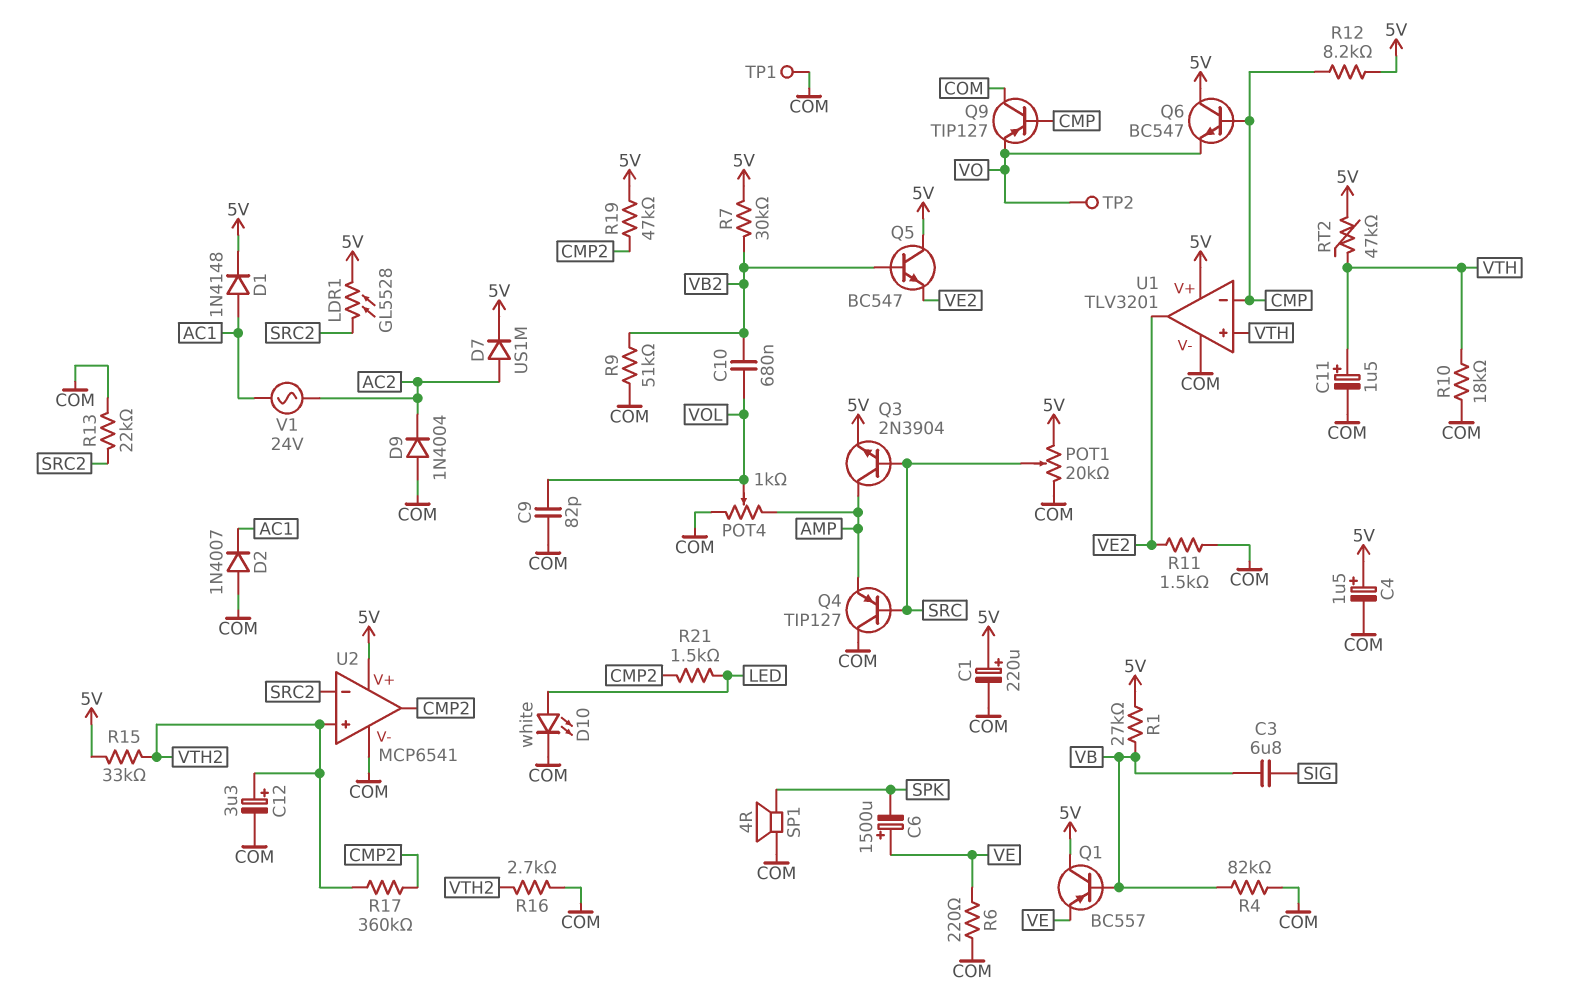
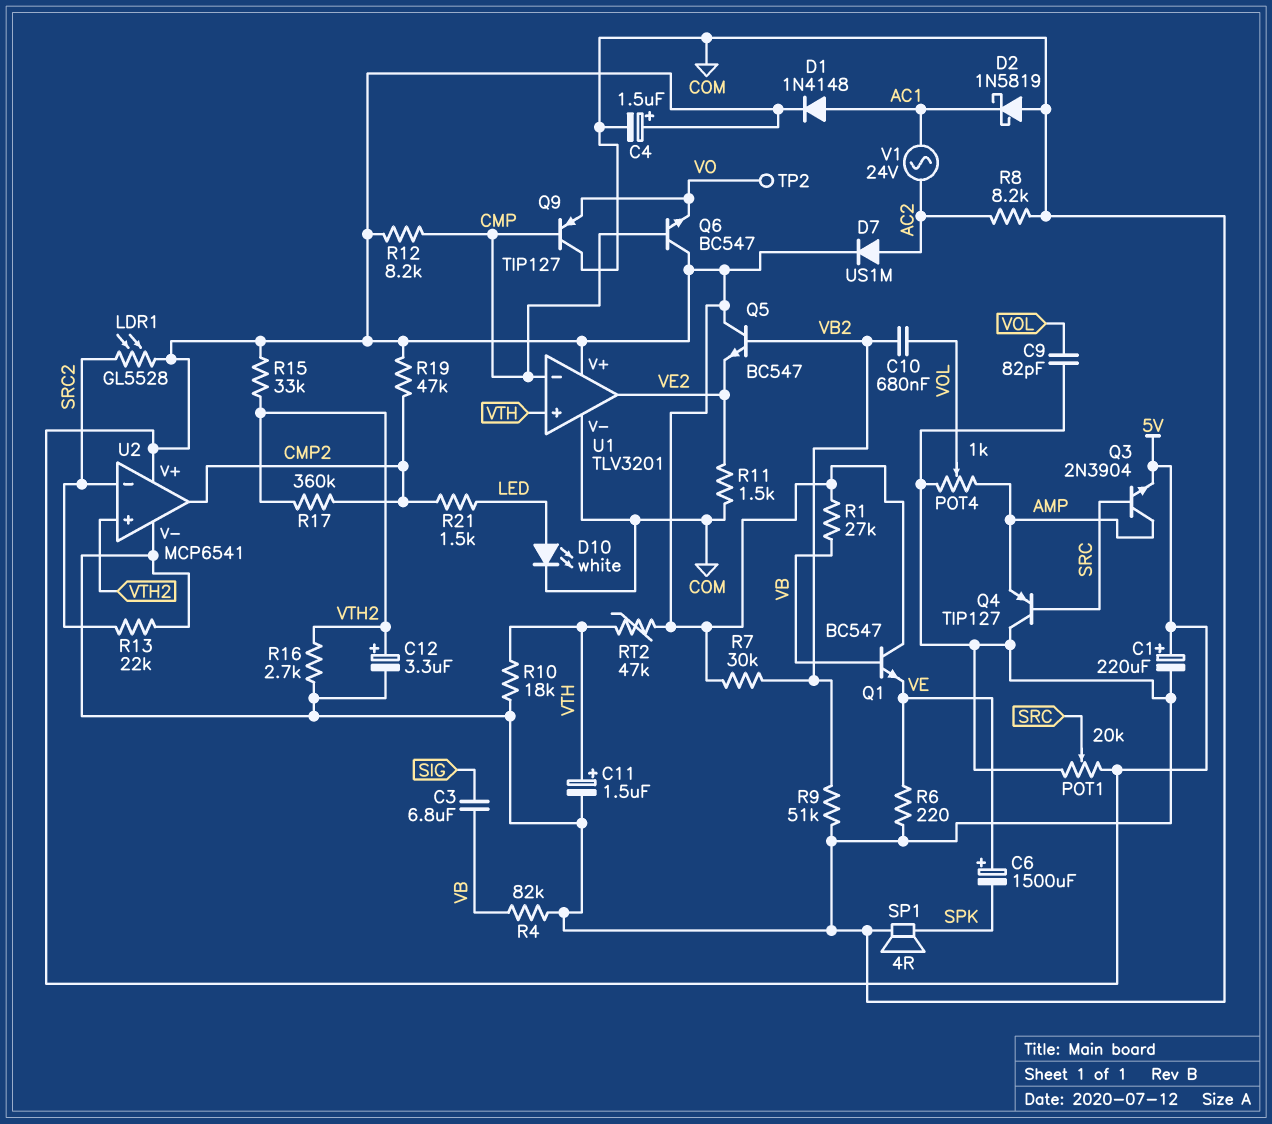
D2: diode 1N4007 (A COM, K AC1) -> schottky 1N5819 (A COM, K AC1)
D9: diode 1N4004 (A COM, K AC2) -> none
Q1: PNP BC557 (B VB, C 5V, E VE) -> NPN BC547 (B VB, C 5V, E VE)
R8: none -> 8.2k (AC2, COM)
TP1: test point (COM) -> none

